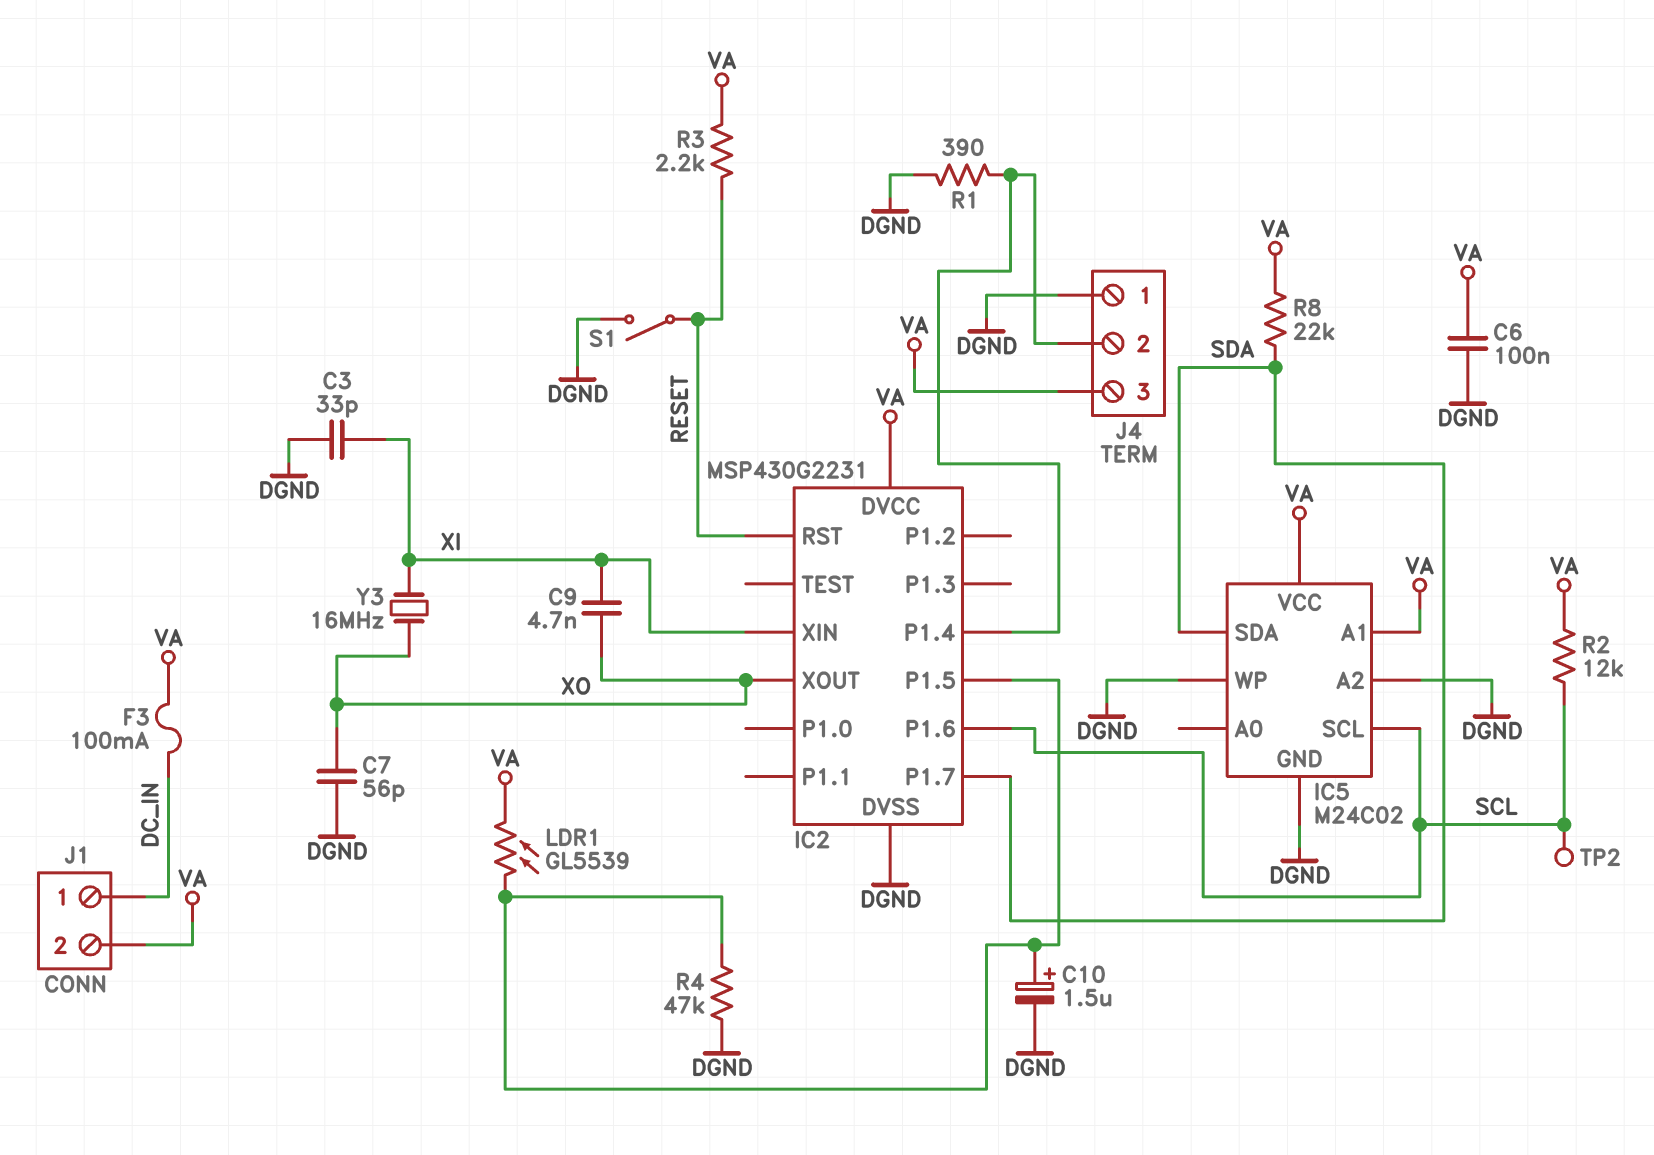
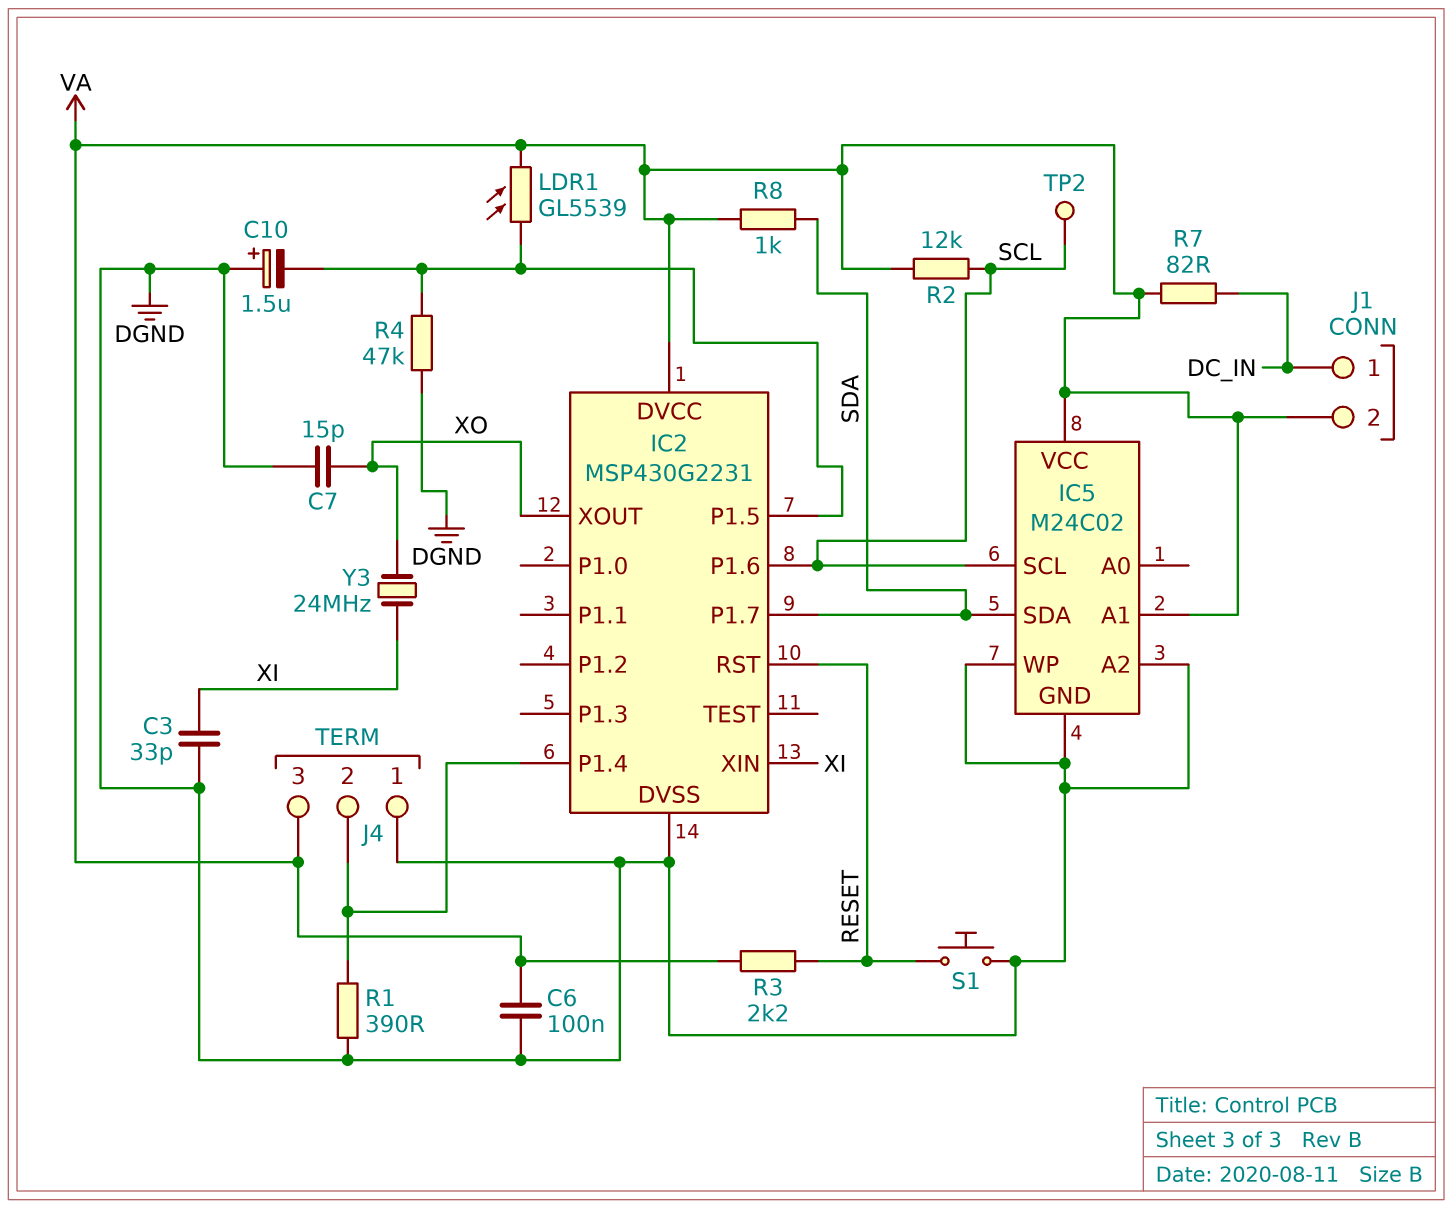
C7: 56pF (DGND, XO) -> 15pF (DGND, XO)
C9: 4.7nF (XI, XO) -> none
C10: 1.5uF (plus IC2/P1.5, minus DGND) -> 1.5uF (plus DGND, minus IC2/P1.5)
F3: 100mA (DC_IN, VA) -> none
R7: none -> 82 (DC_IN, VA)
R8: 22k (SDA, VA) -> 1k (SDA, VA)
S1: switch (DGND, RESET) -> button (DGND, RESET)
Y3: 16MHz (XI, XO) -> 24MHz (XI, XO)

